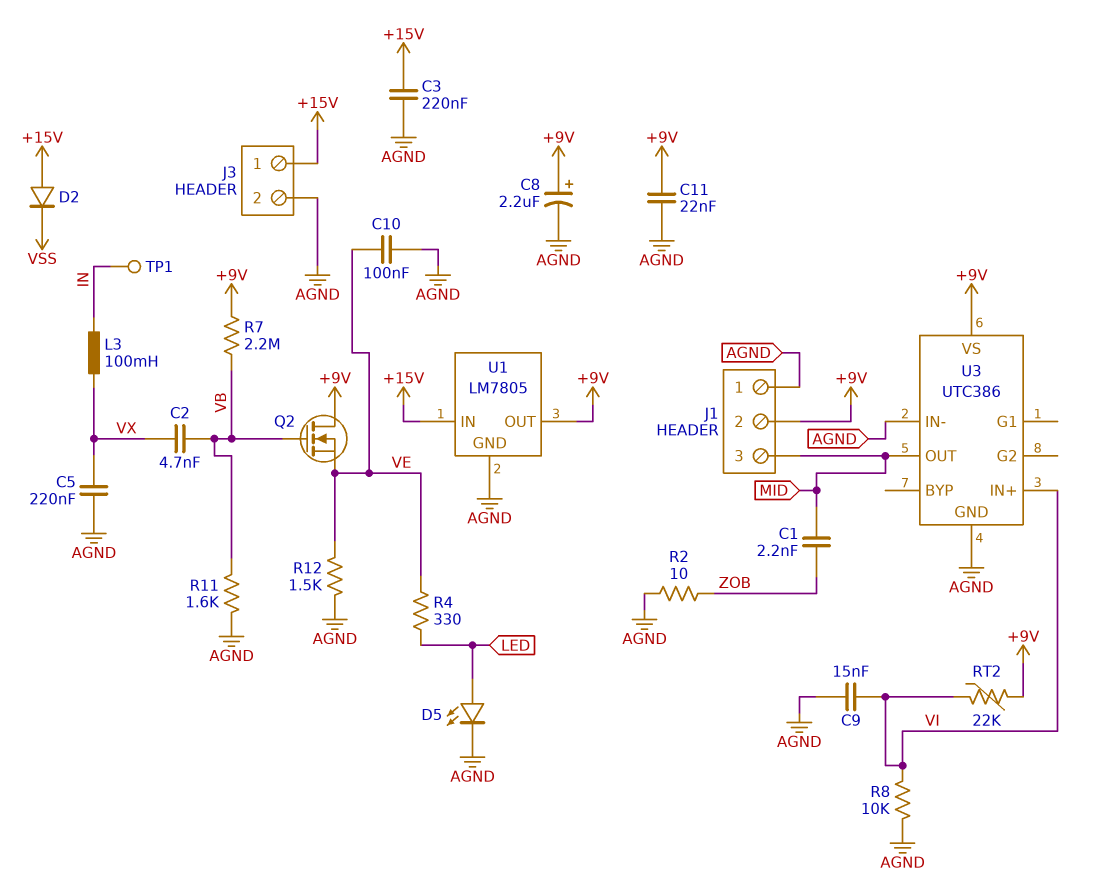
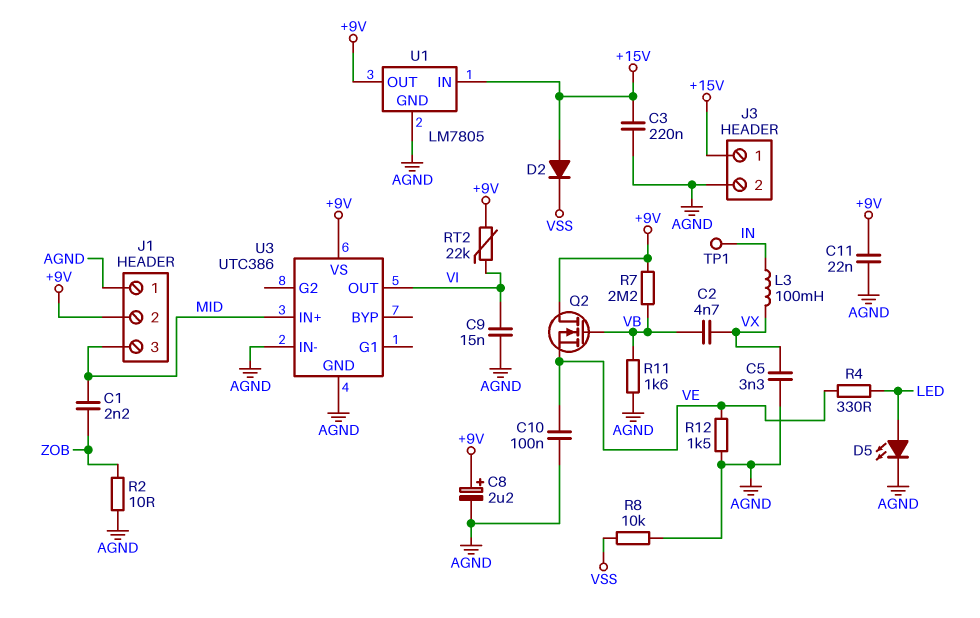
C5: 220nF (AGND, VX) -> 3.3nF (AGND, VX)
R8: 10k (AGND, VI) -> 10k (AGND, VSS)
U3 pin IN+: VI -> MID
U3 pin OUT: MID -> VI

